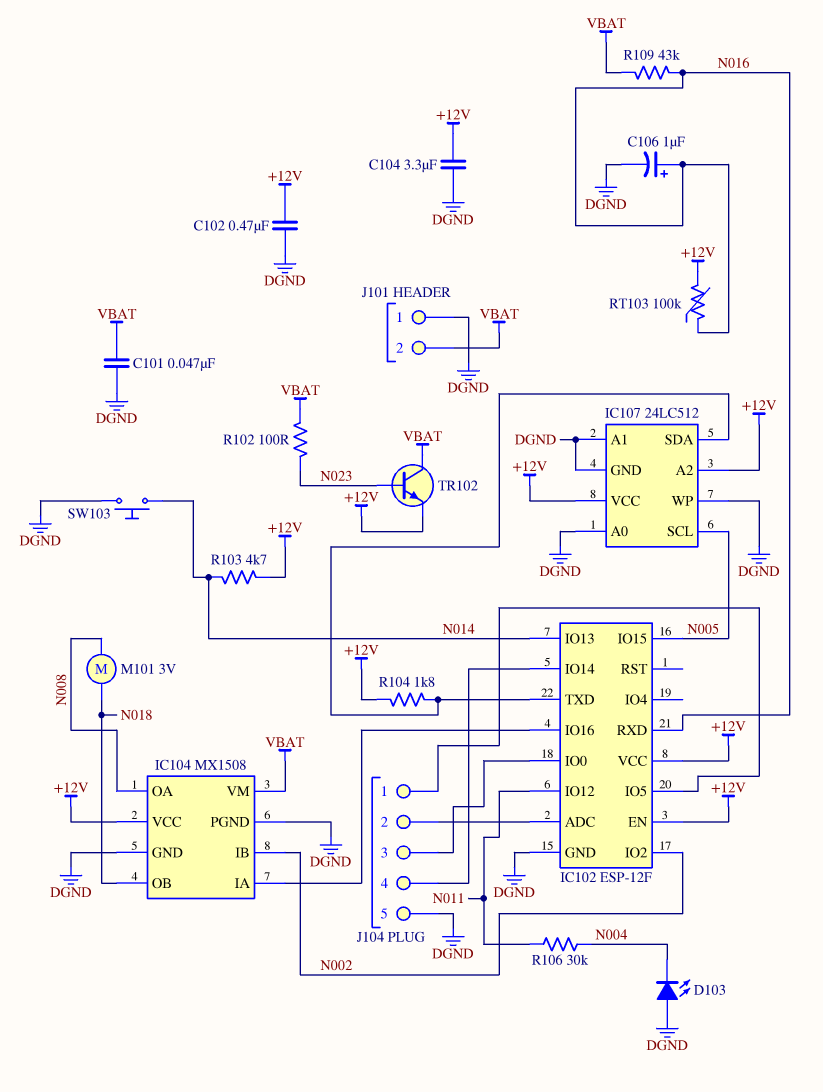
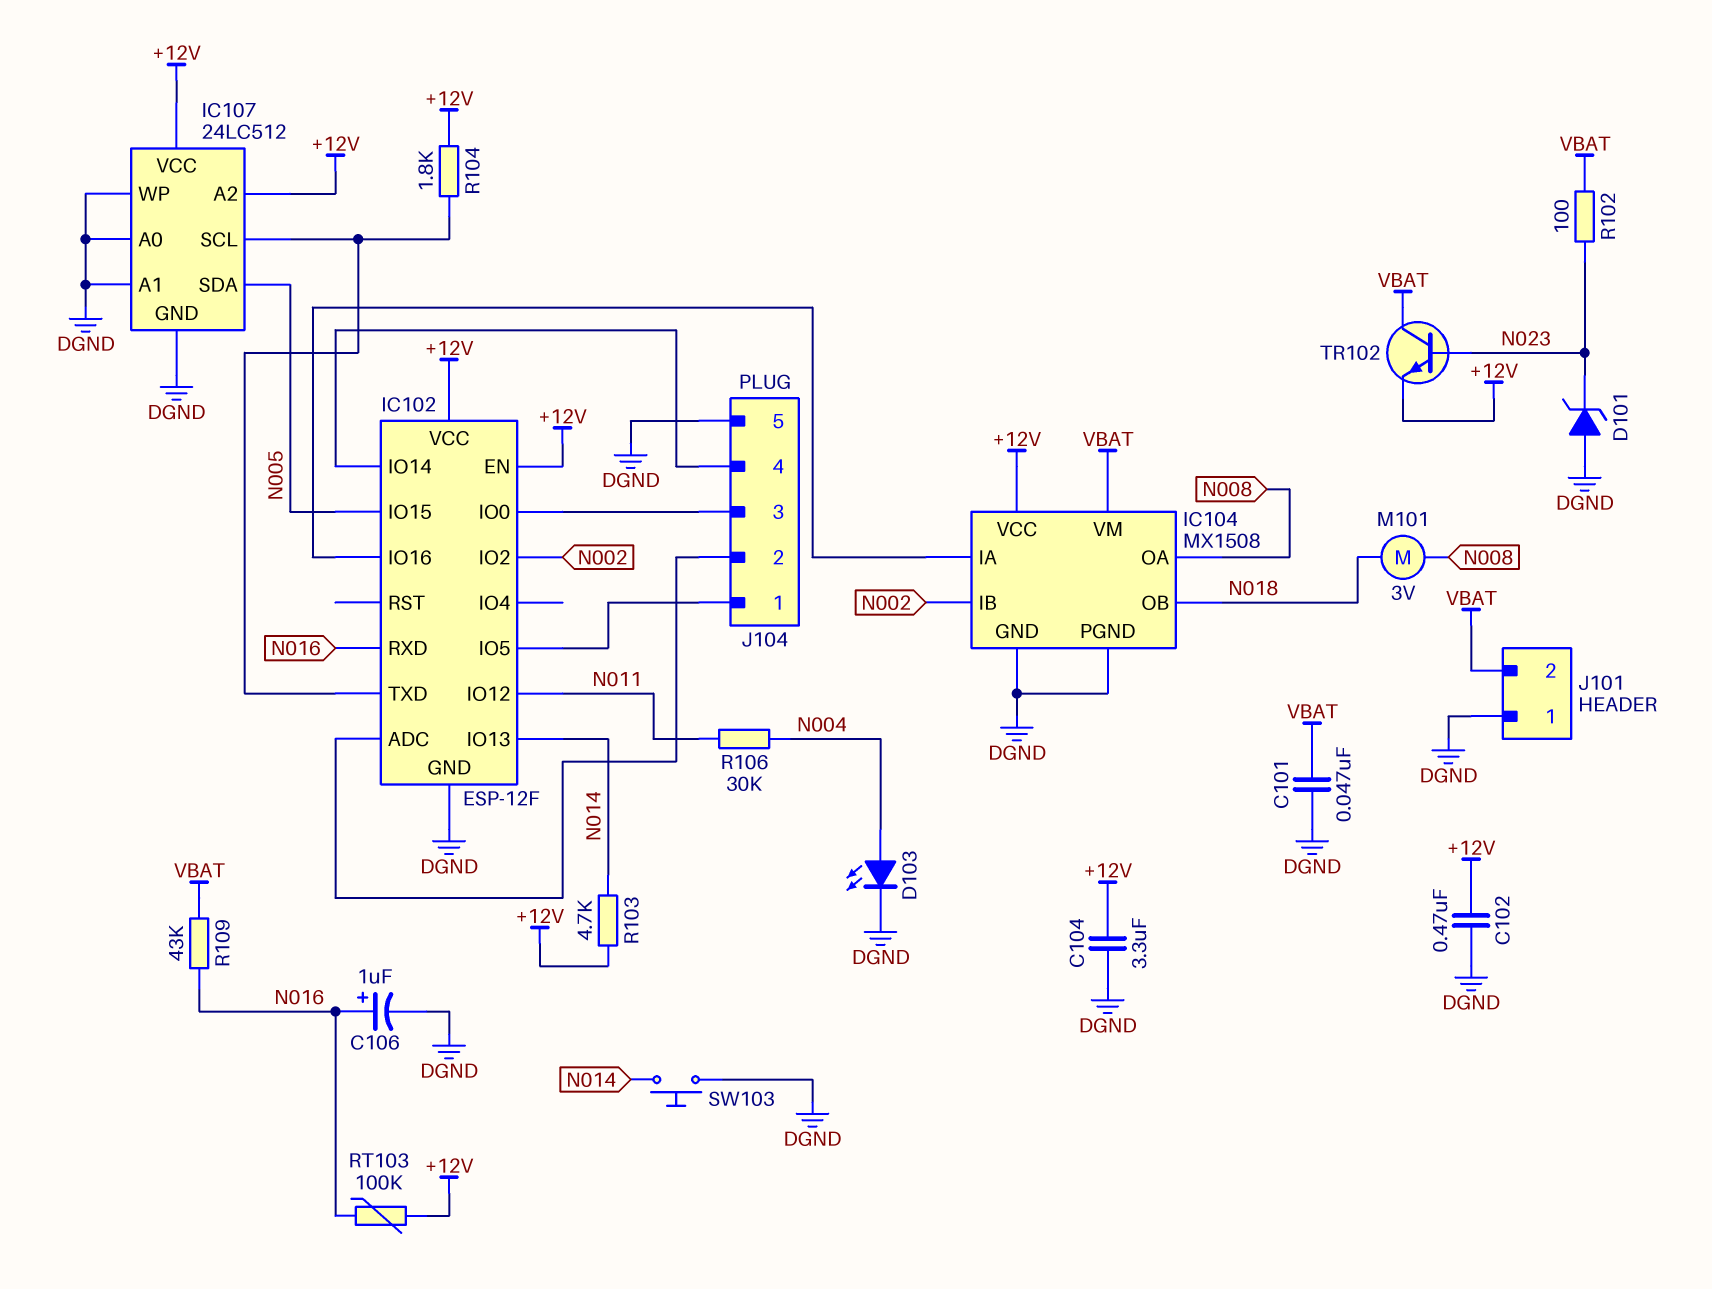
D101: none -> zener (A DGND, K N023)
D103: LED (A DGND, K N004) -> LED (A N004, K DGND)
IC107 pin SCL: N005 -> IC102/TXD
IC107 pin SDA: IC102/TXD -> N005

